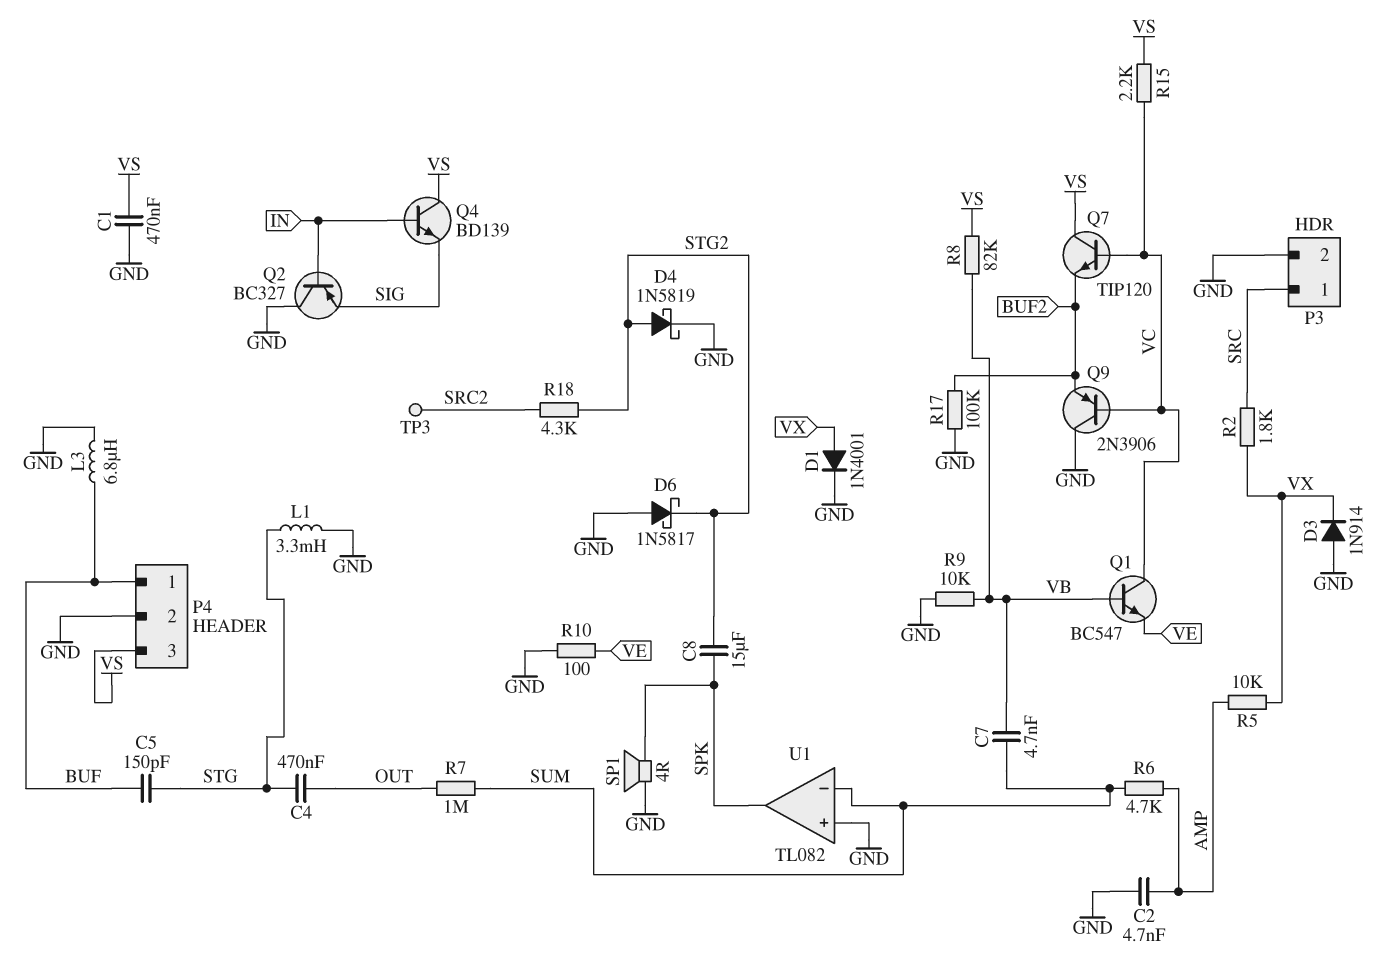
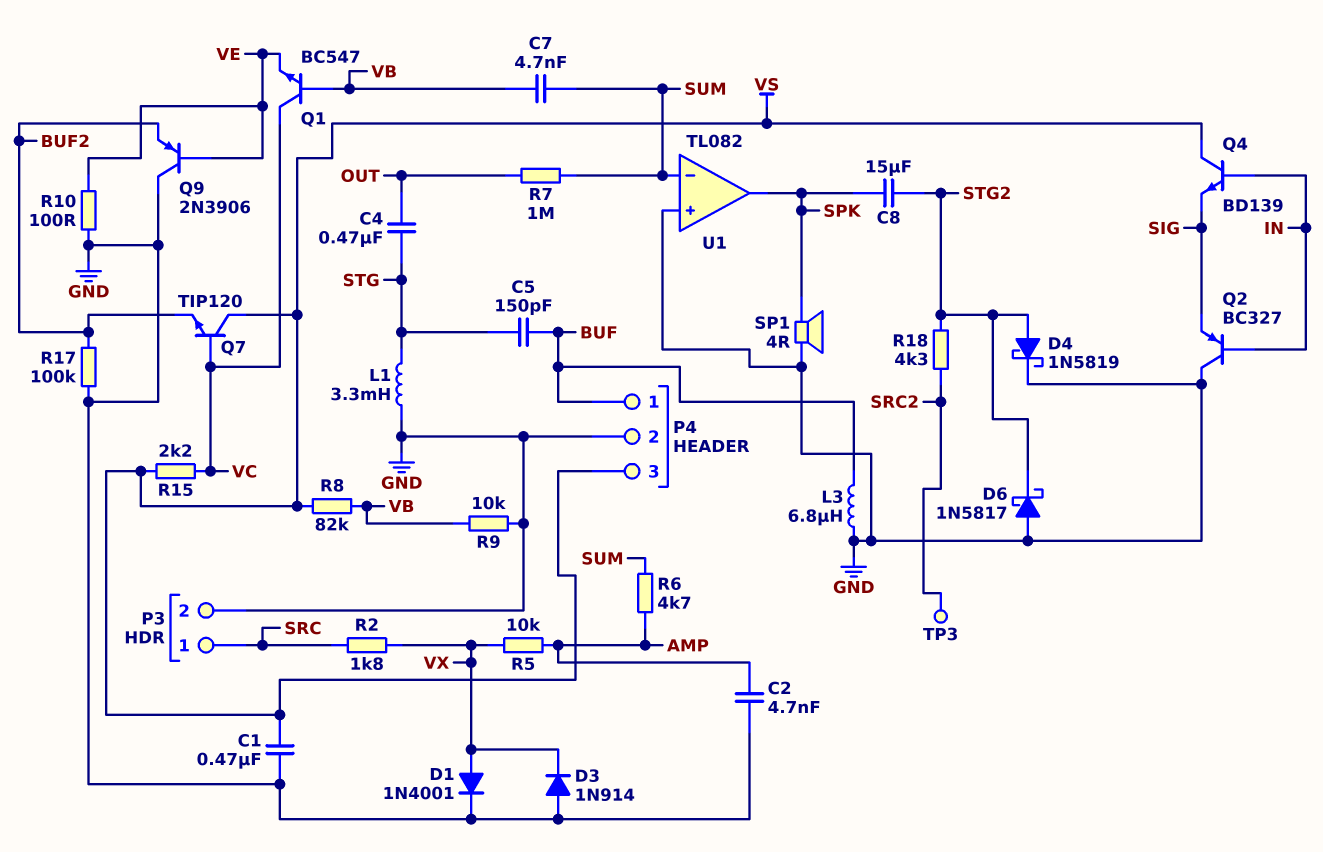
Q9: PNP 2N3906 (B VC, C GND, E BUF2) -> PNP 2N3906 (B VE, C GND, E BUF2)

